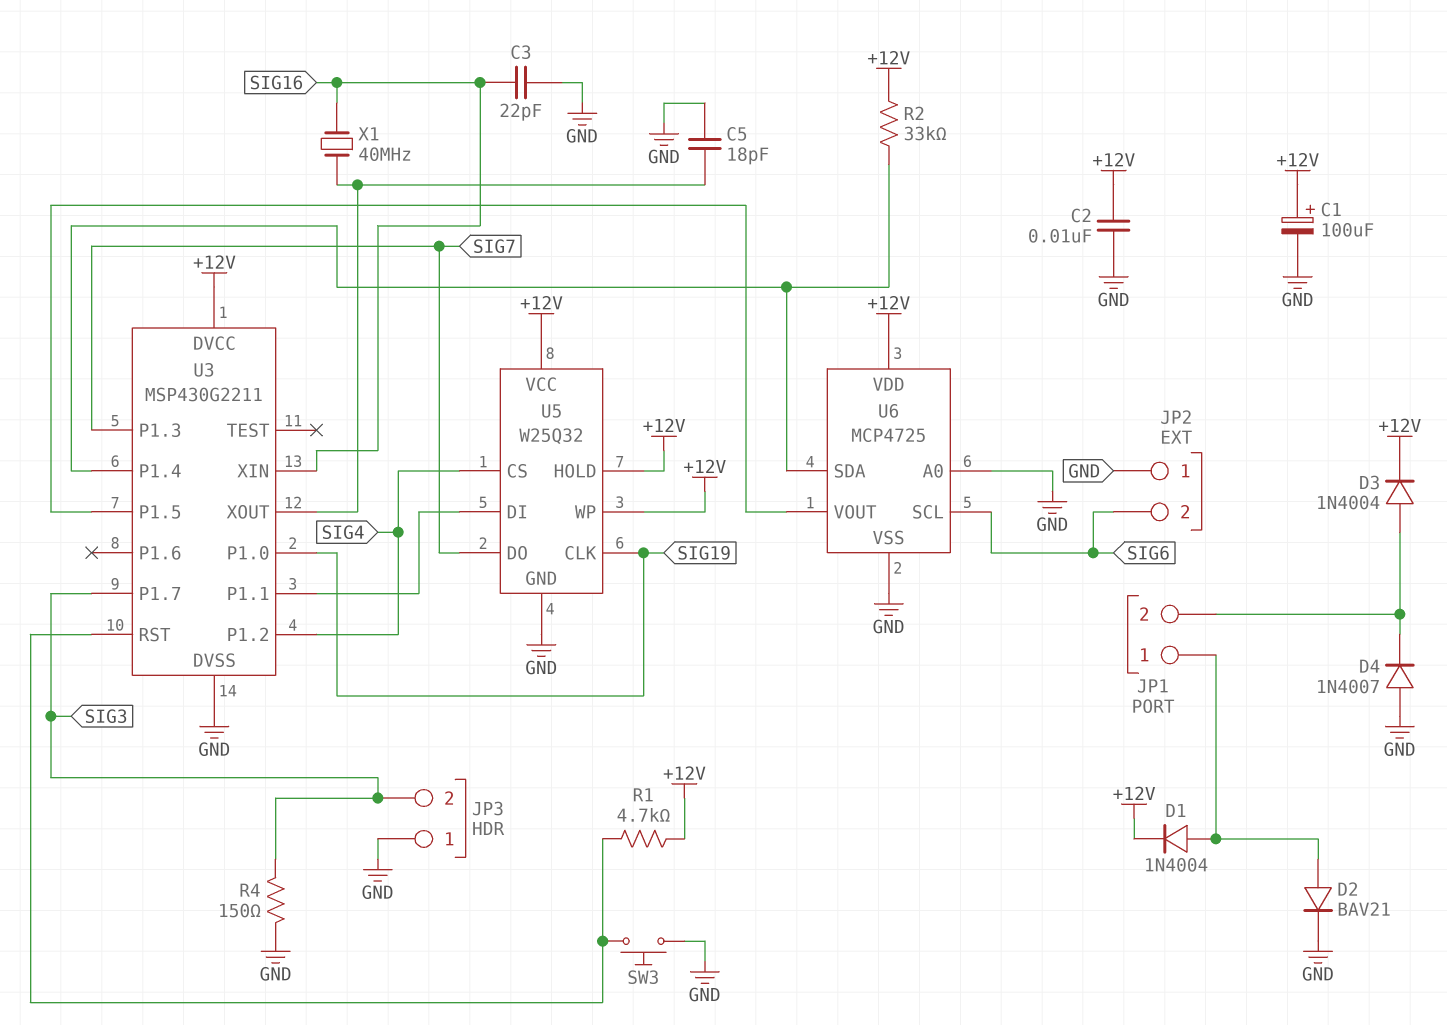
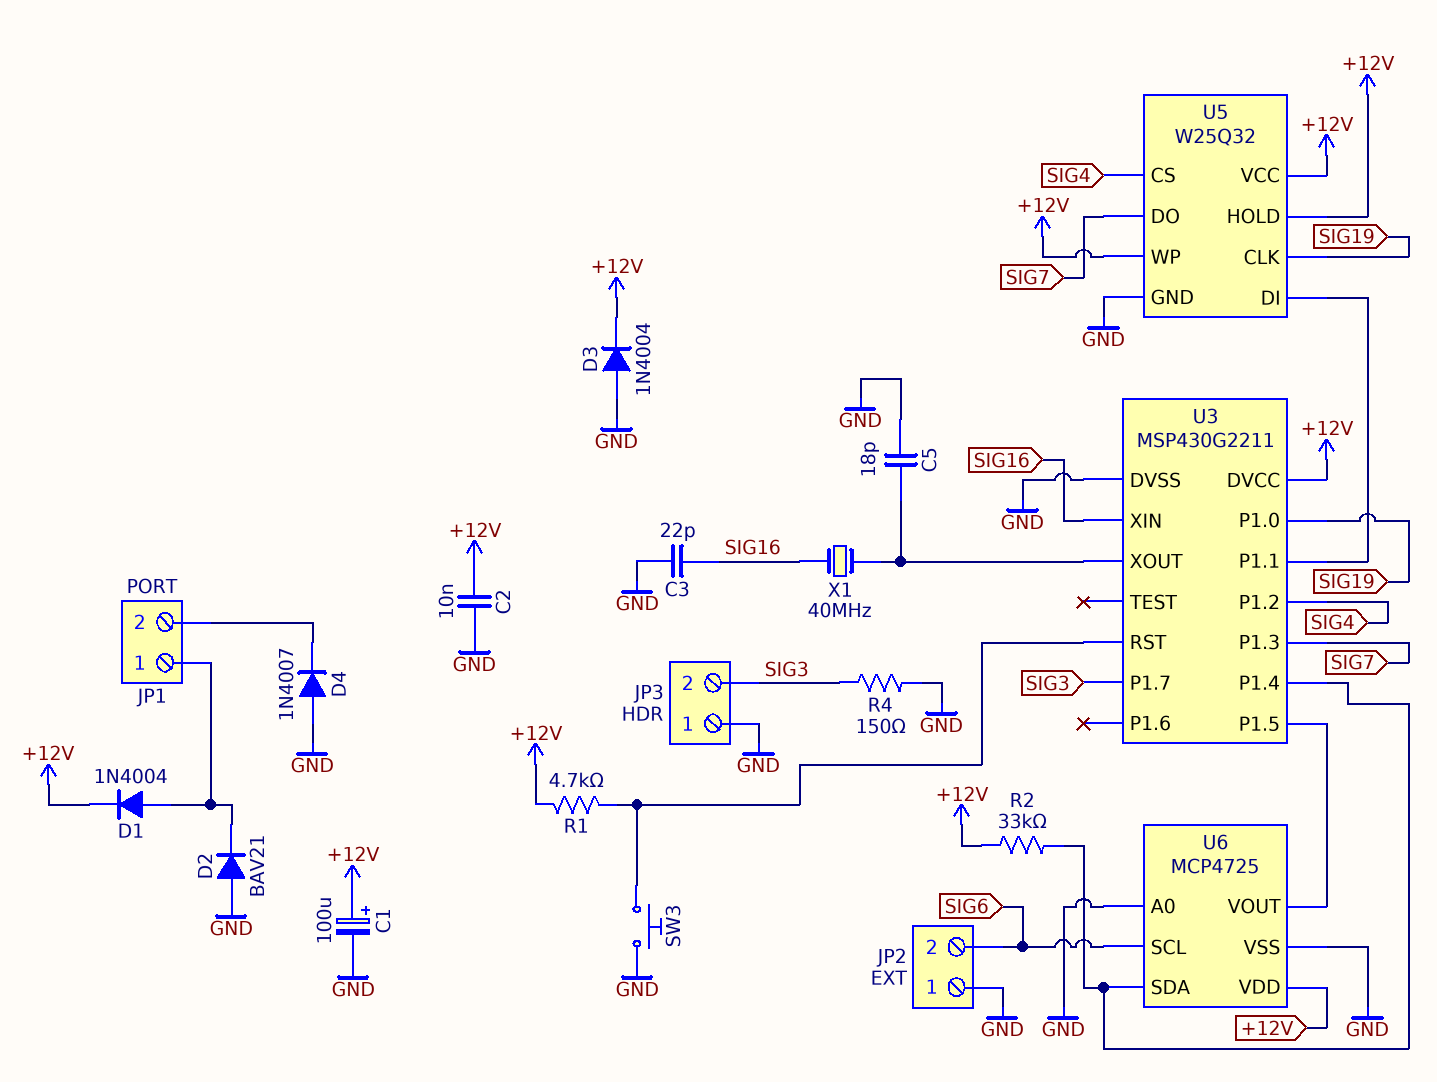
D2: diode BAV21 (A JP1/1, K GND) -> diode BAV21 (A GND, K JP1/1)
D3: diode 1N4004 (A JP1/2, K +12V) -> diode 1N4004 (A GND, K +12V)

